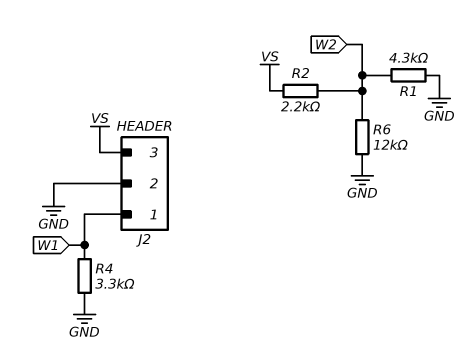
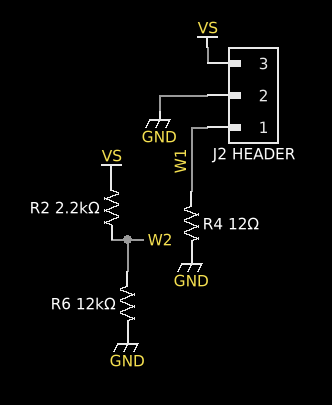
R1: 4.3k (GND, W2) -> none
R4: 3.3k (GND, W1) -> 12 (GND, W1)

